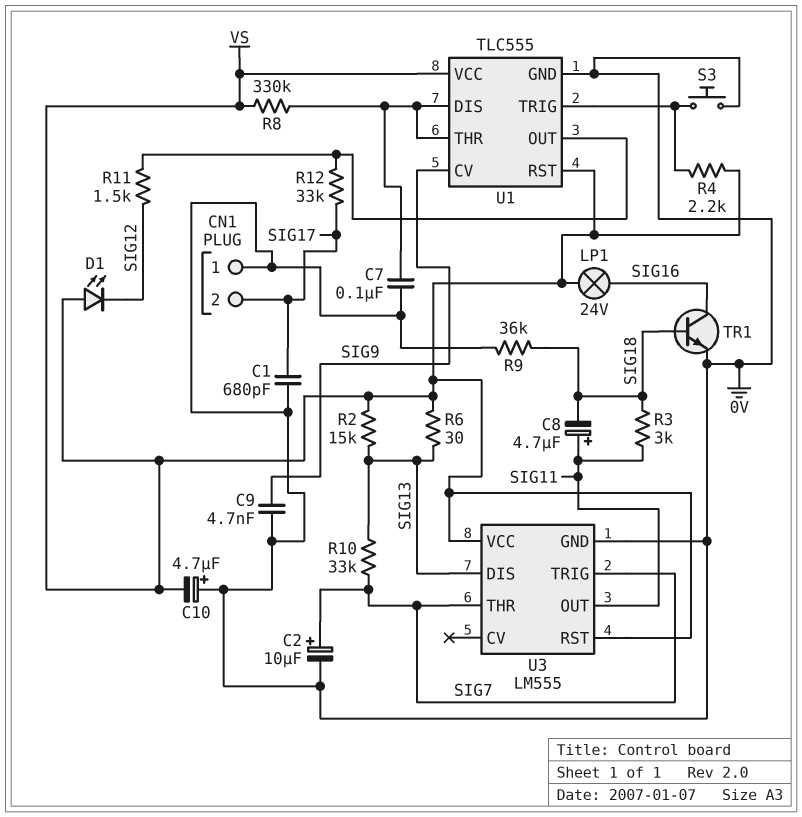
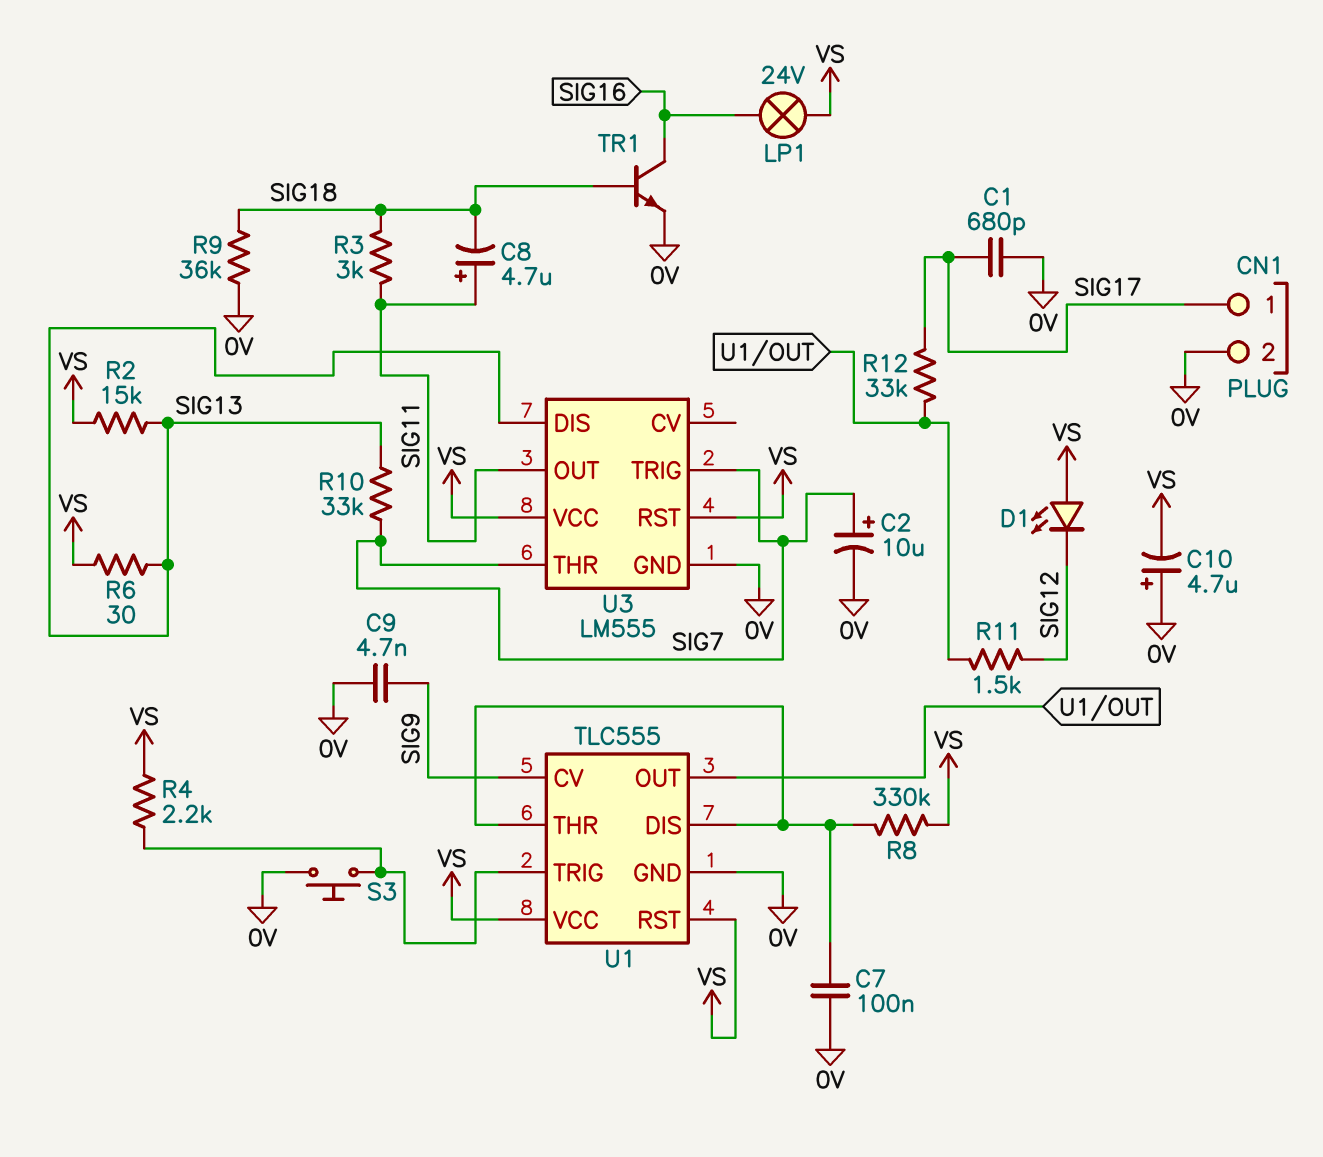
CN1 pin 1: 0V -> SIG17
CN1 pin 2: SIG17 -> 0V

